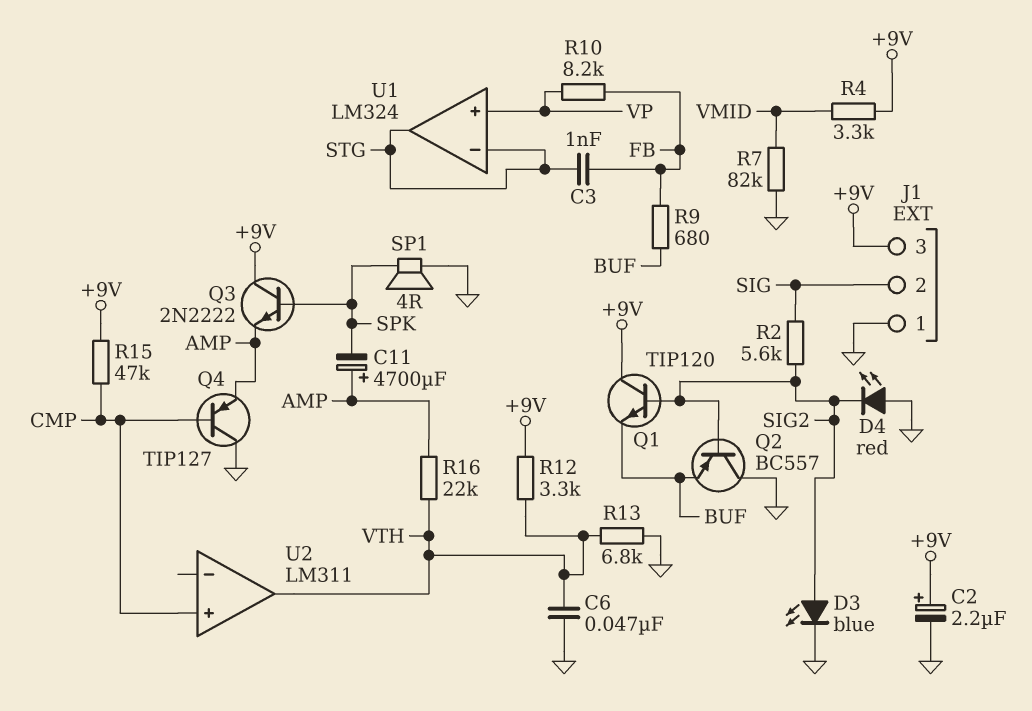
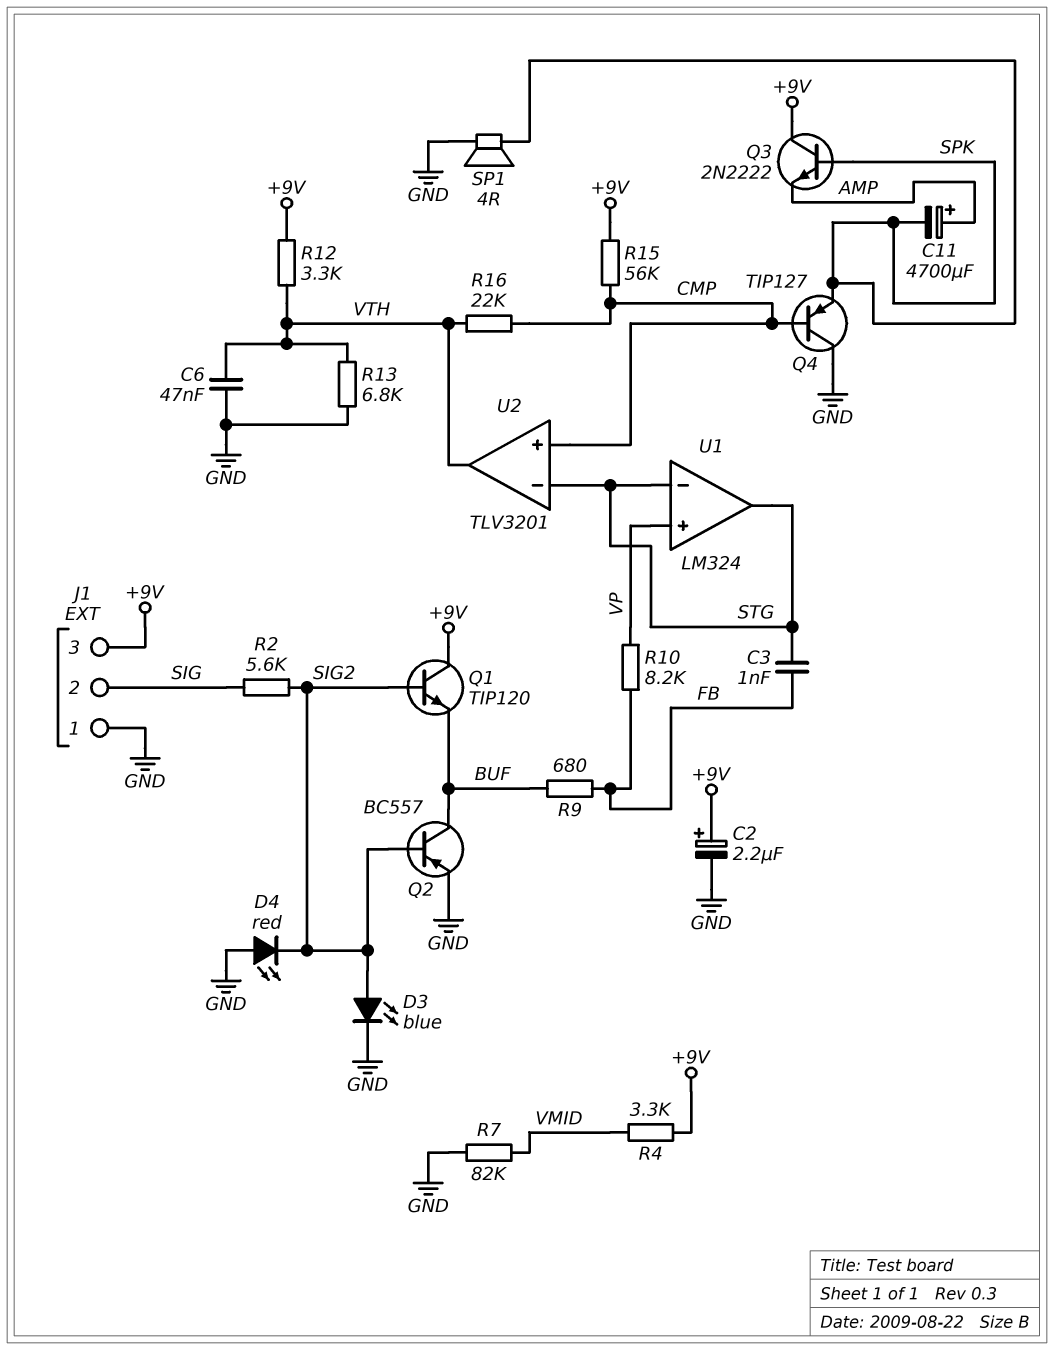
Q2: PNP BC557 (B SIG2, C GND, E BUF) -> PNP BC557 (B SIG2, C BUF, E GND)
Q4: PNP TIP127 (B CMP, C GND, E AMP) -> PNP TIP127 (B CMP, C GND, E SPK)
R15: 47k (+9V, CMP) -> 56k (+9V, CMP)
R16: 22k (AMP, VTH) -> 22k (CMP, VTH)
U2: LM311 -> TLV3201
U2 pin in-: none -> STG

